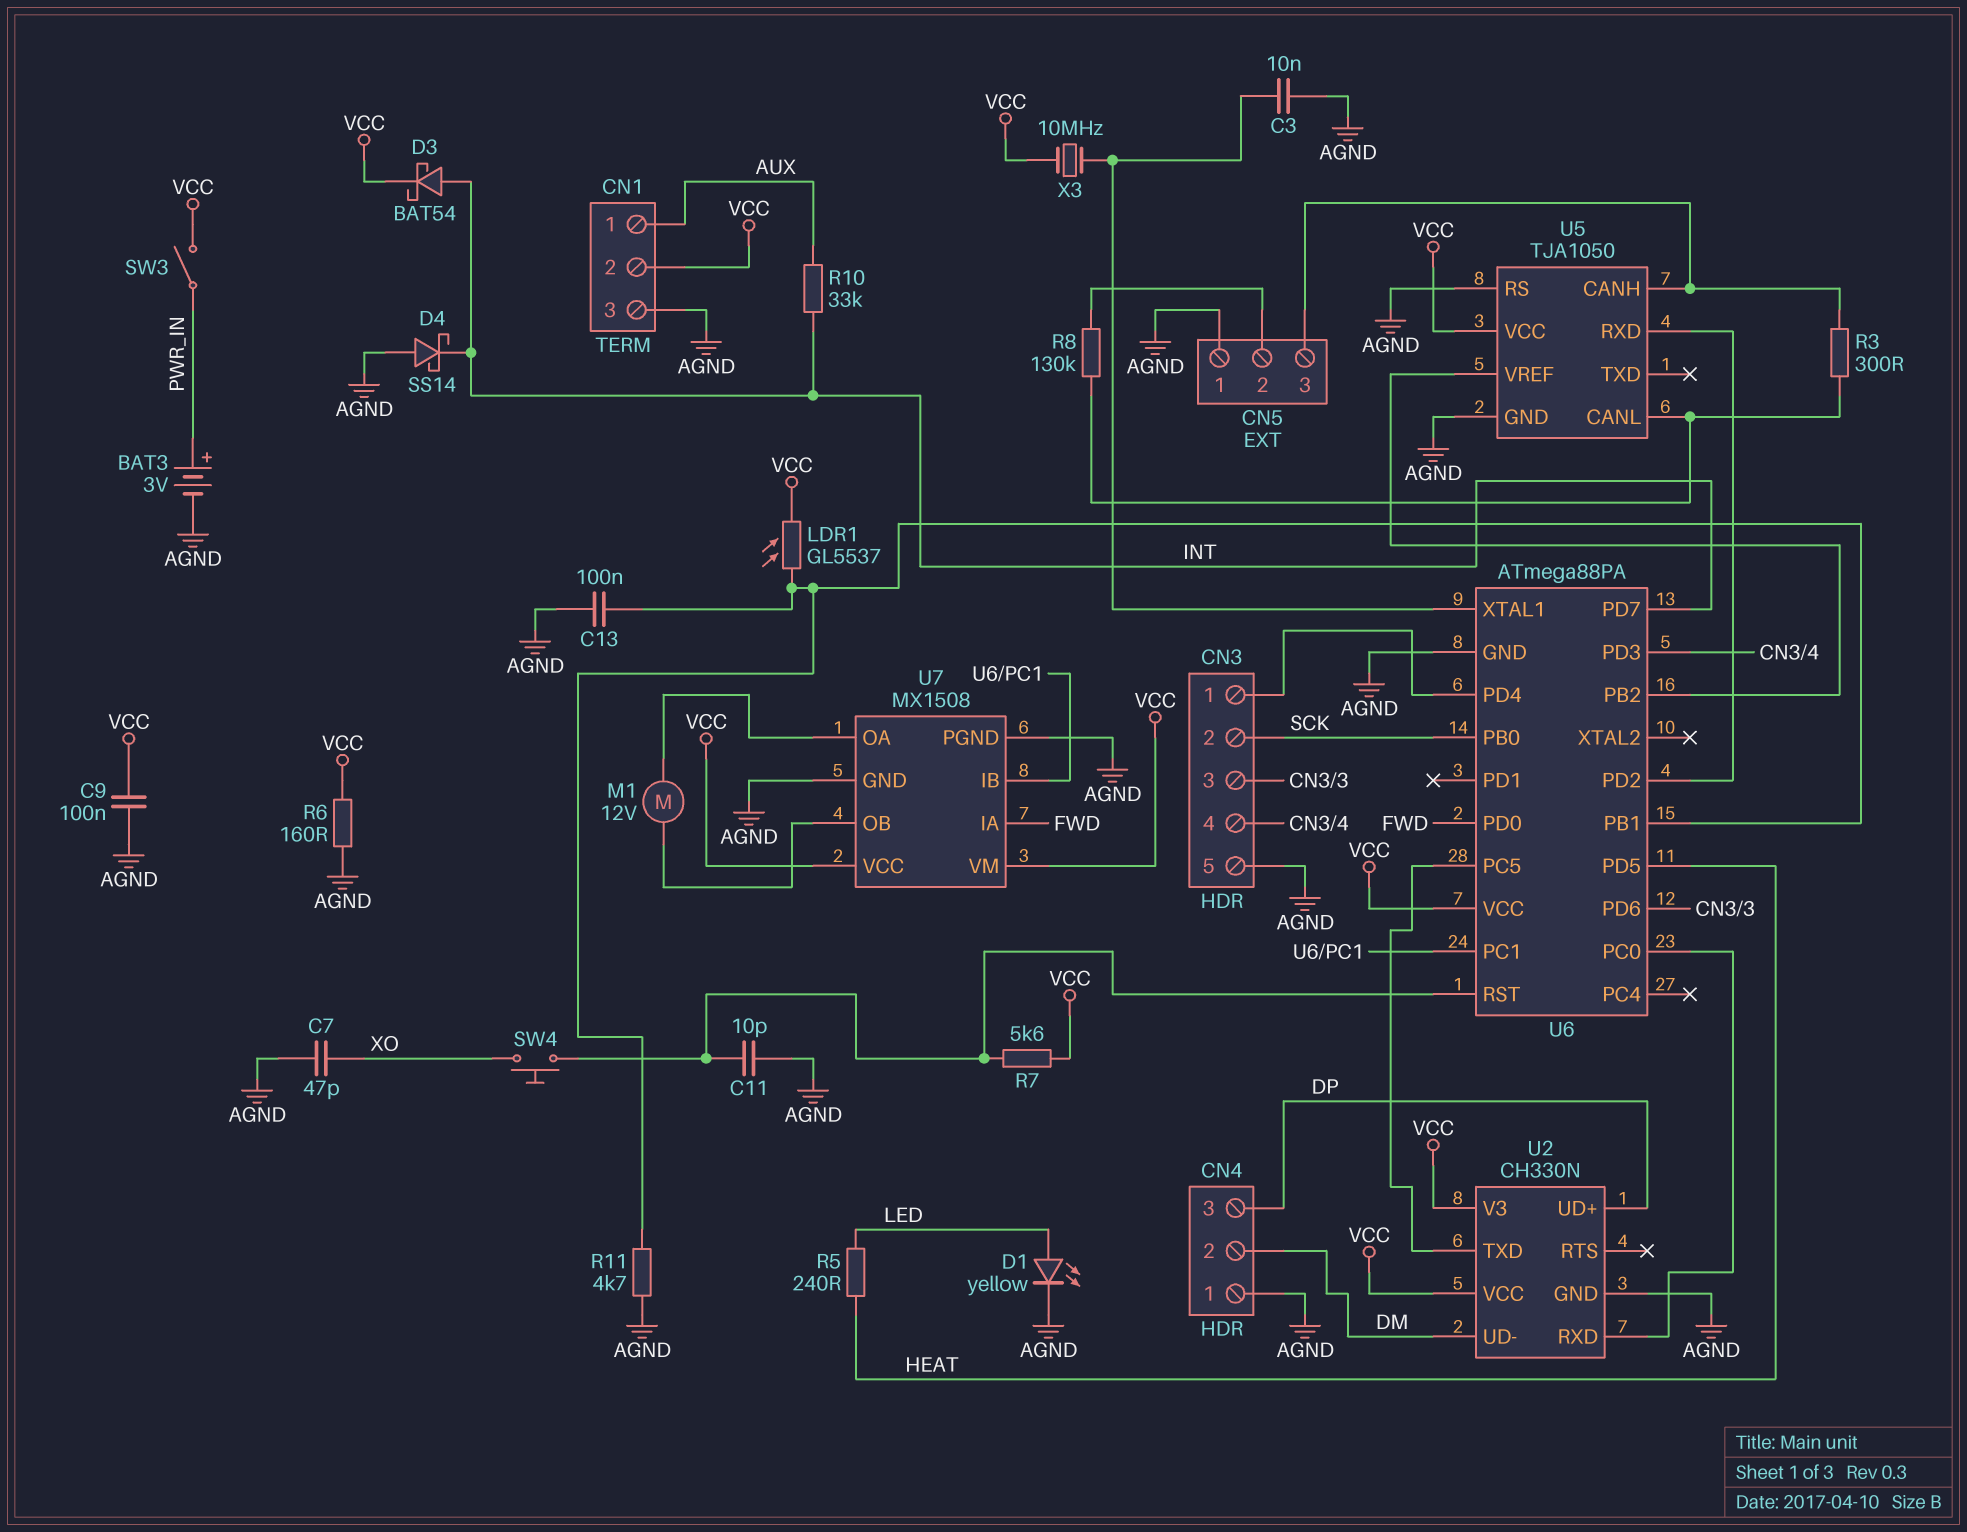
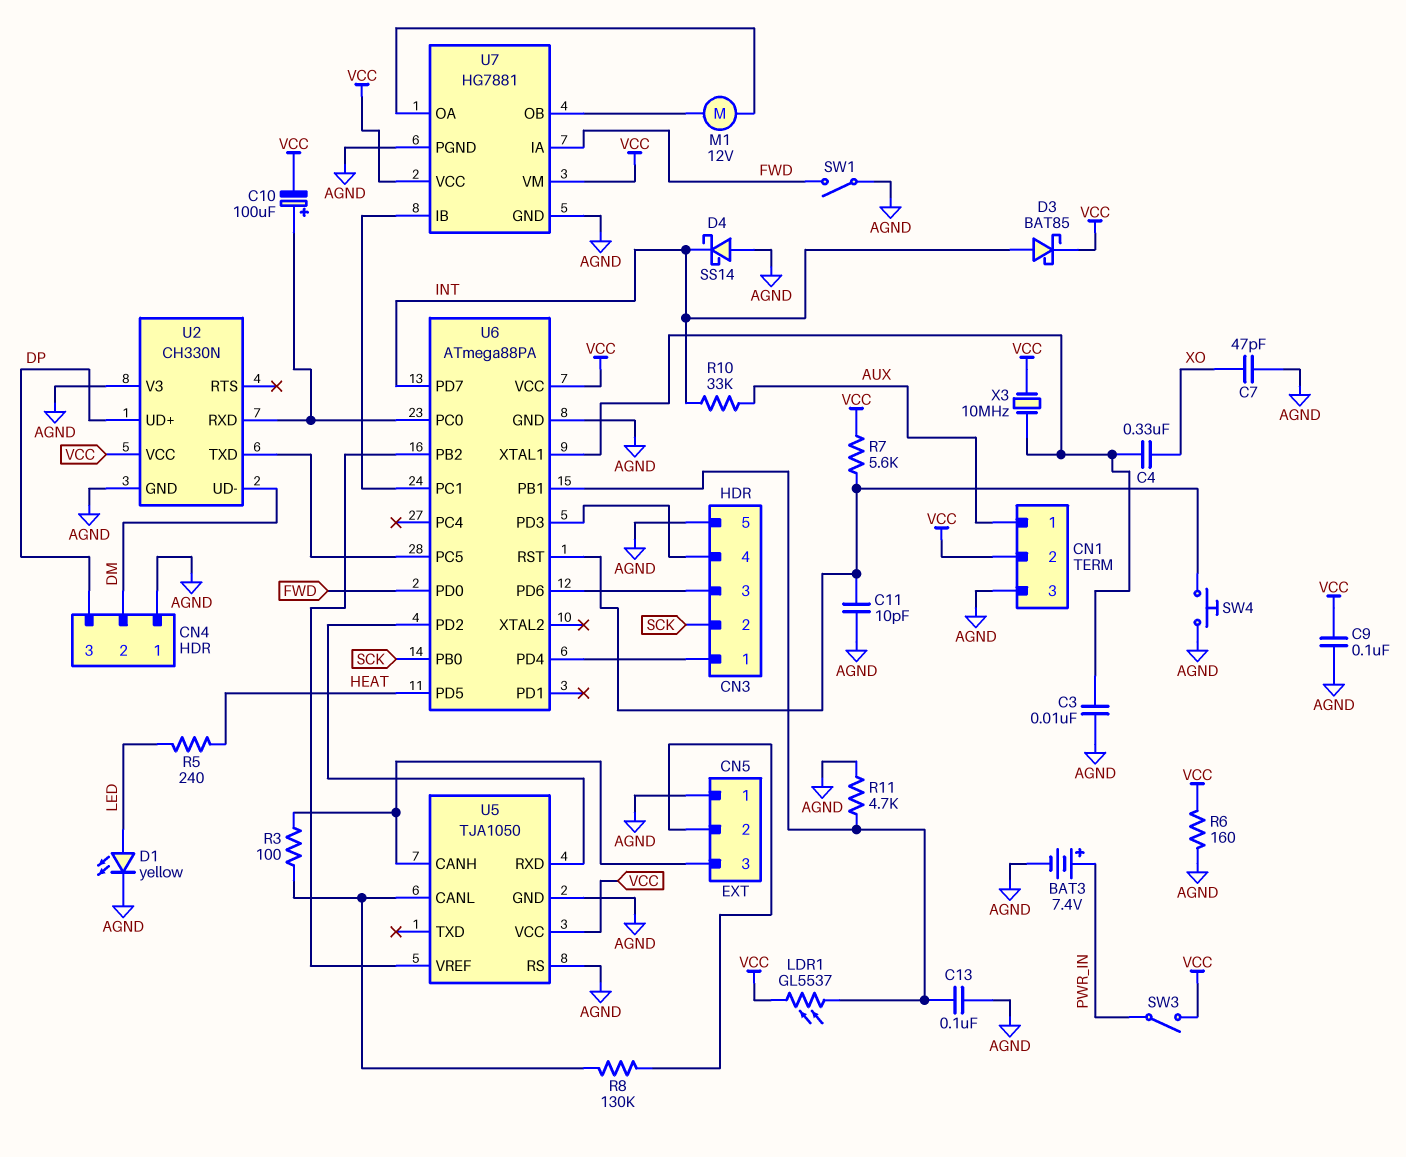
BAT3: 3V (plus PWR_IN, minus AGND) -> 7.4V (plus PWR_IN, minus AGND)
C4: none -> 330nF (U6/XTAL1, XO)
C10: none -> 100uF (plus U2/RXD, minus VCC)
D3: schottky BAT54 (A INT, K VCC) -> schottky BAT85 (A INT, K VCC)
R3: 300 (CN5/3, U5/CANL) -> 100 (CN5/3, U5/CANL)
SW1: none -> switch (AGND, FWD)
SW4: button (U6/RST, XO) -> button (AGND, U6/RST)
U2 pin V3: VCC -> AGND
U7: MX1508 -> HG7881

